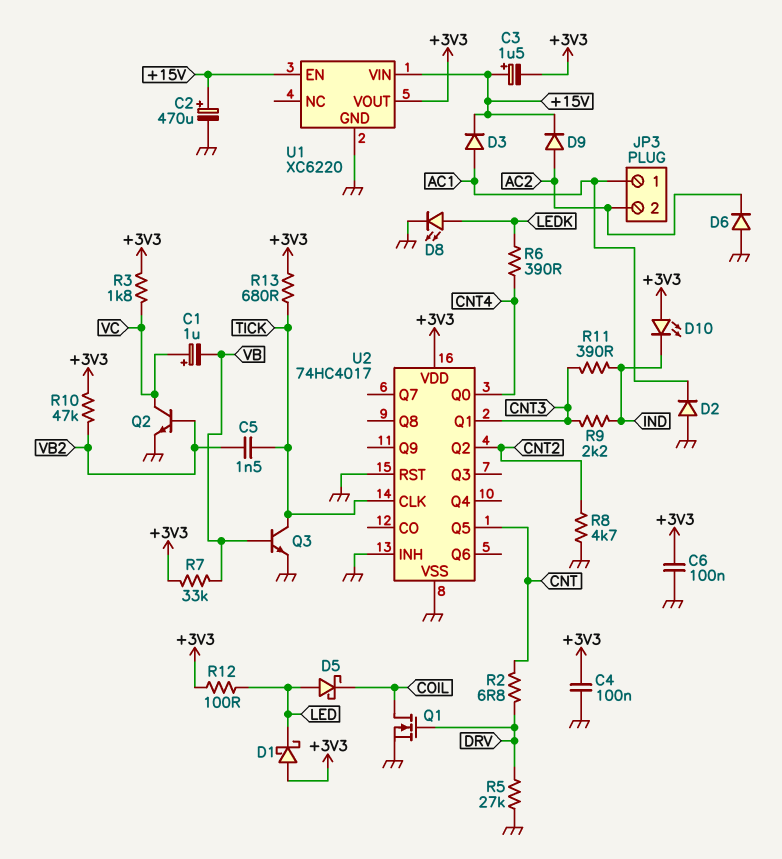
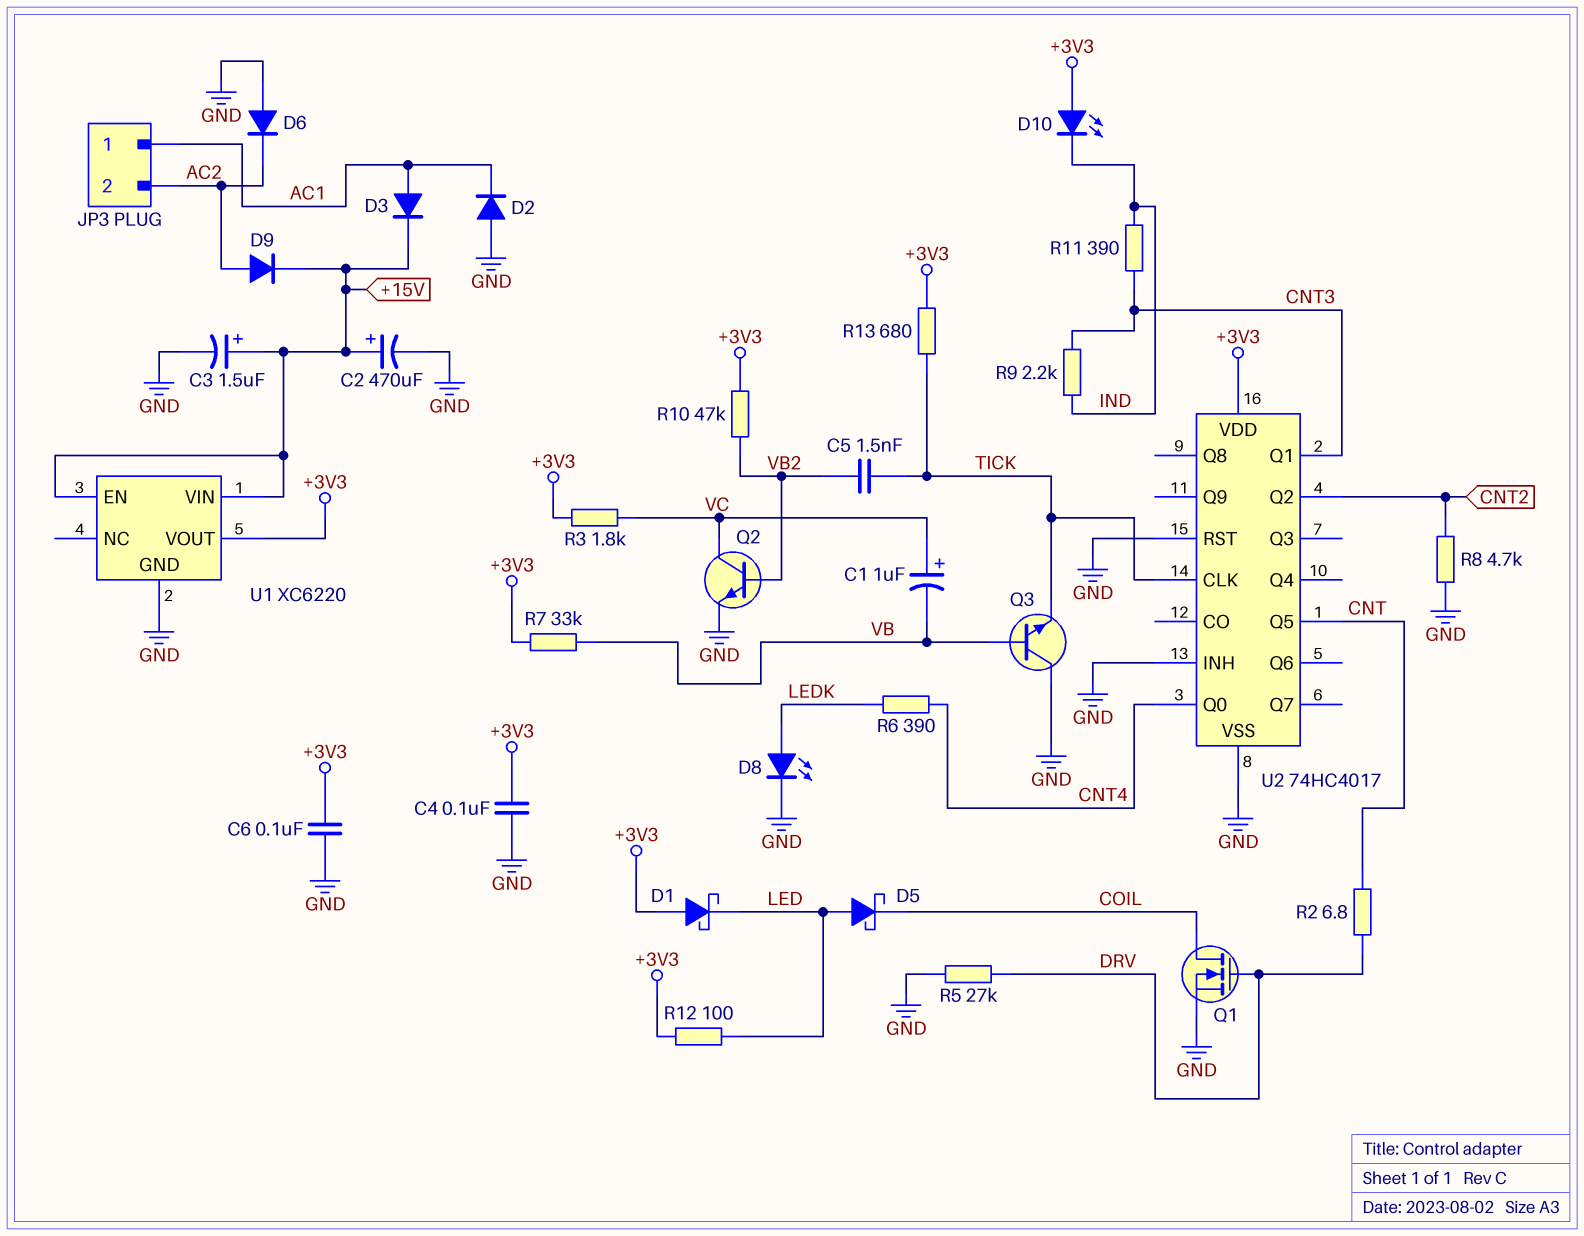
C3: 1.5uF (plus +15V, minus +3V3) -> 1.5uF (plus +15V, minus GND)
Q3: NPN (B VB, C TICK, E GND) -> NPN (B VB, C GND, E TICK)

